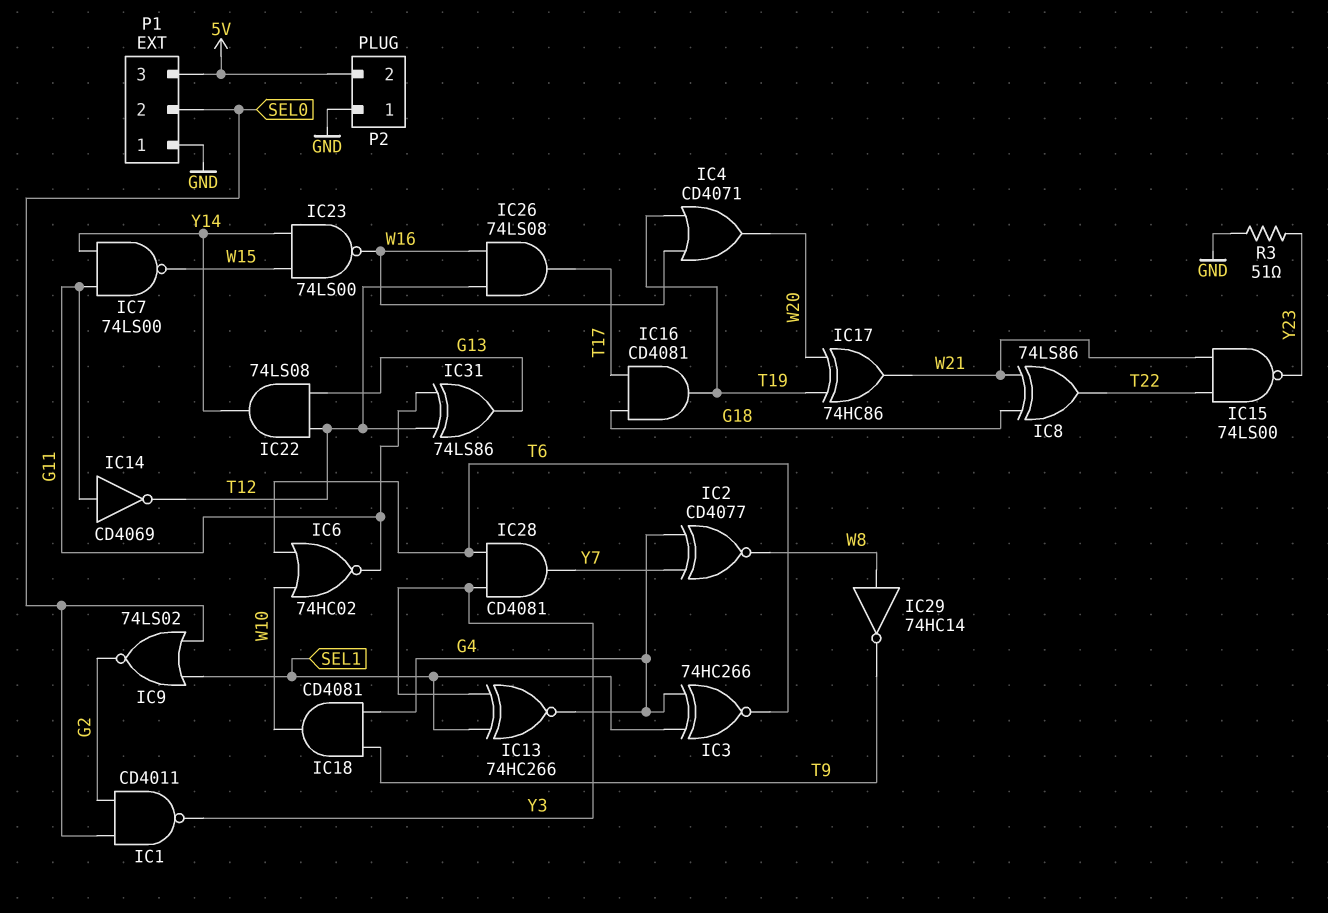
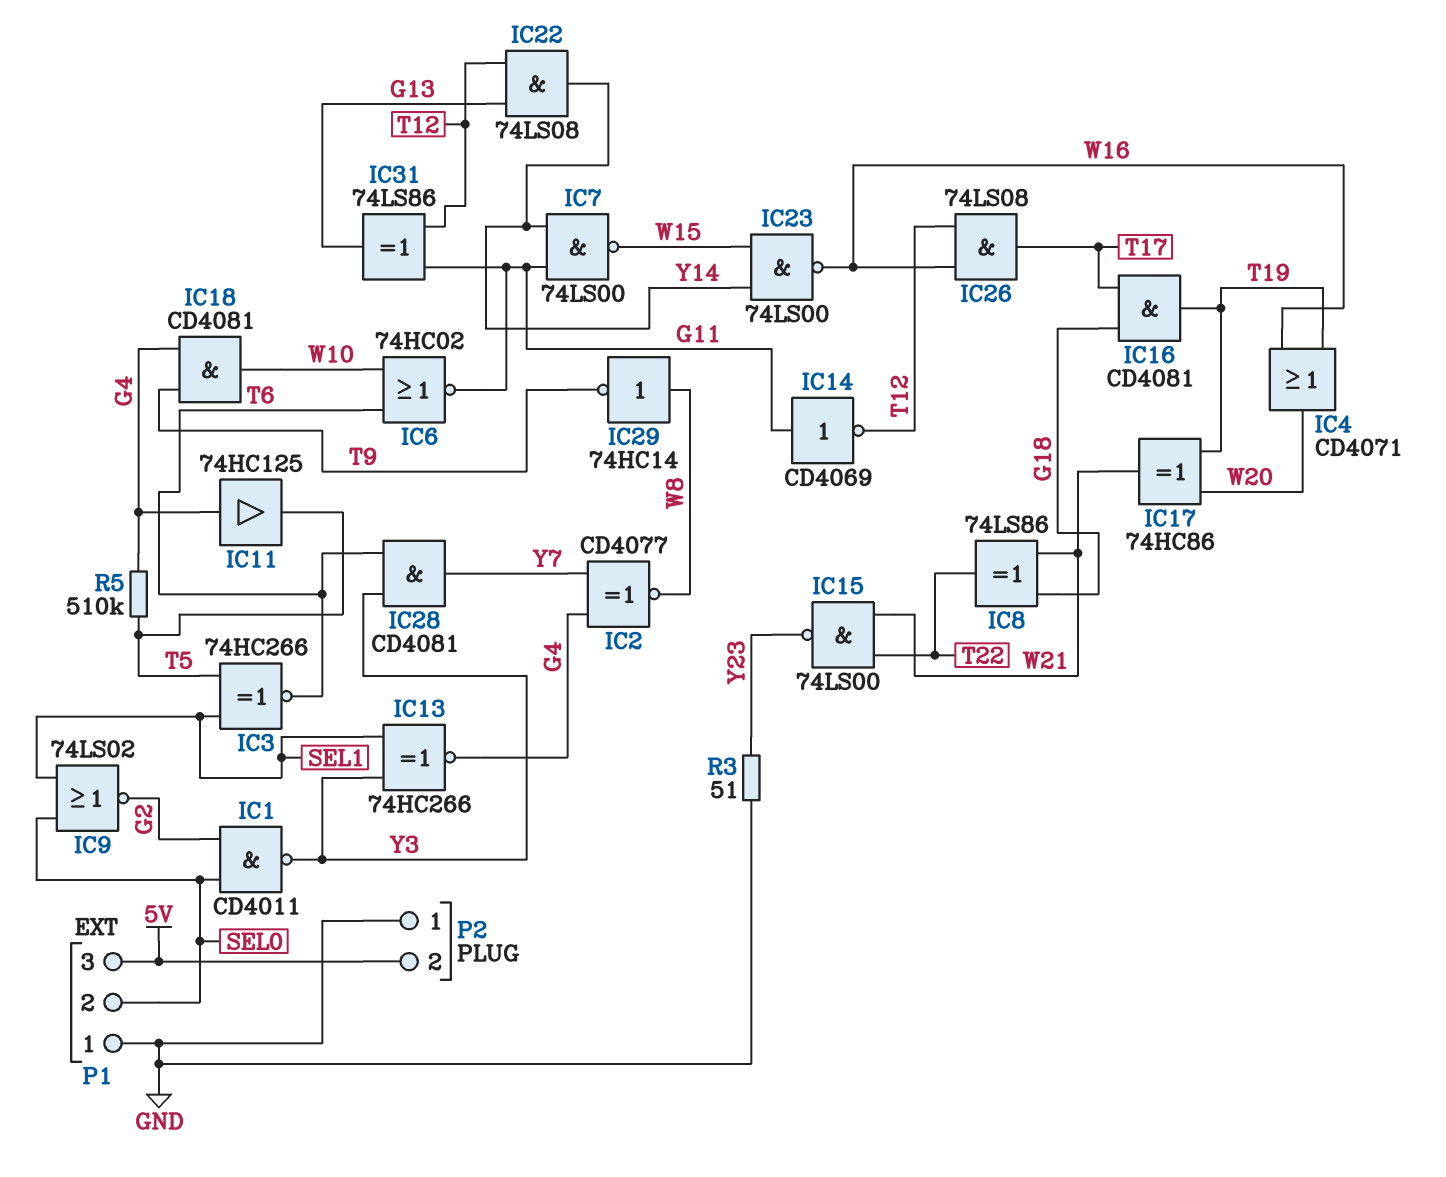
IC3: XNOR 74HC266 (in G4, in SEL1, out T6) -> XNOR 74HC266 (in SEL1, in T5, out T6)
IC11: none -> buffer 74HC125 (in G4, out T5)
R5: none -> 510k (G4, T5)

